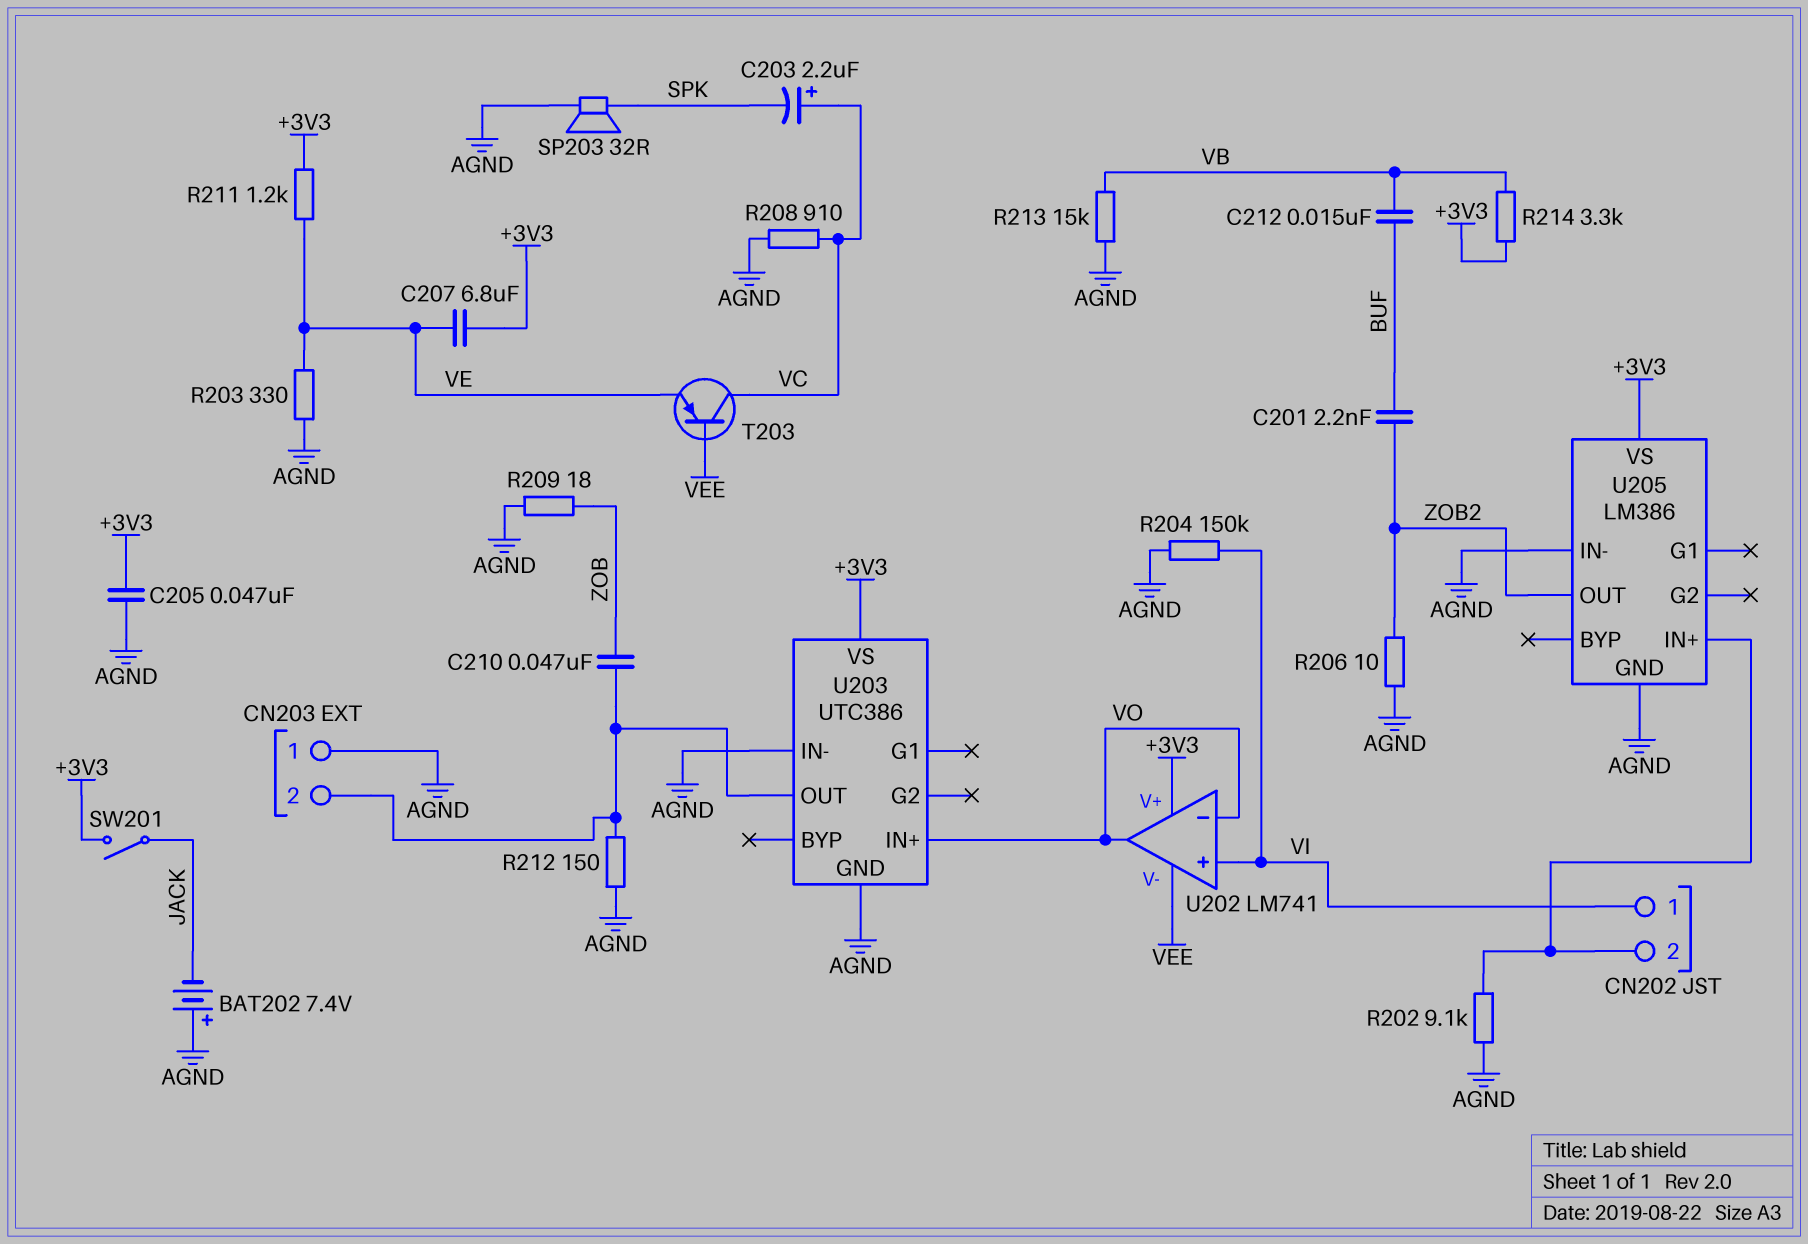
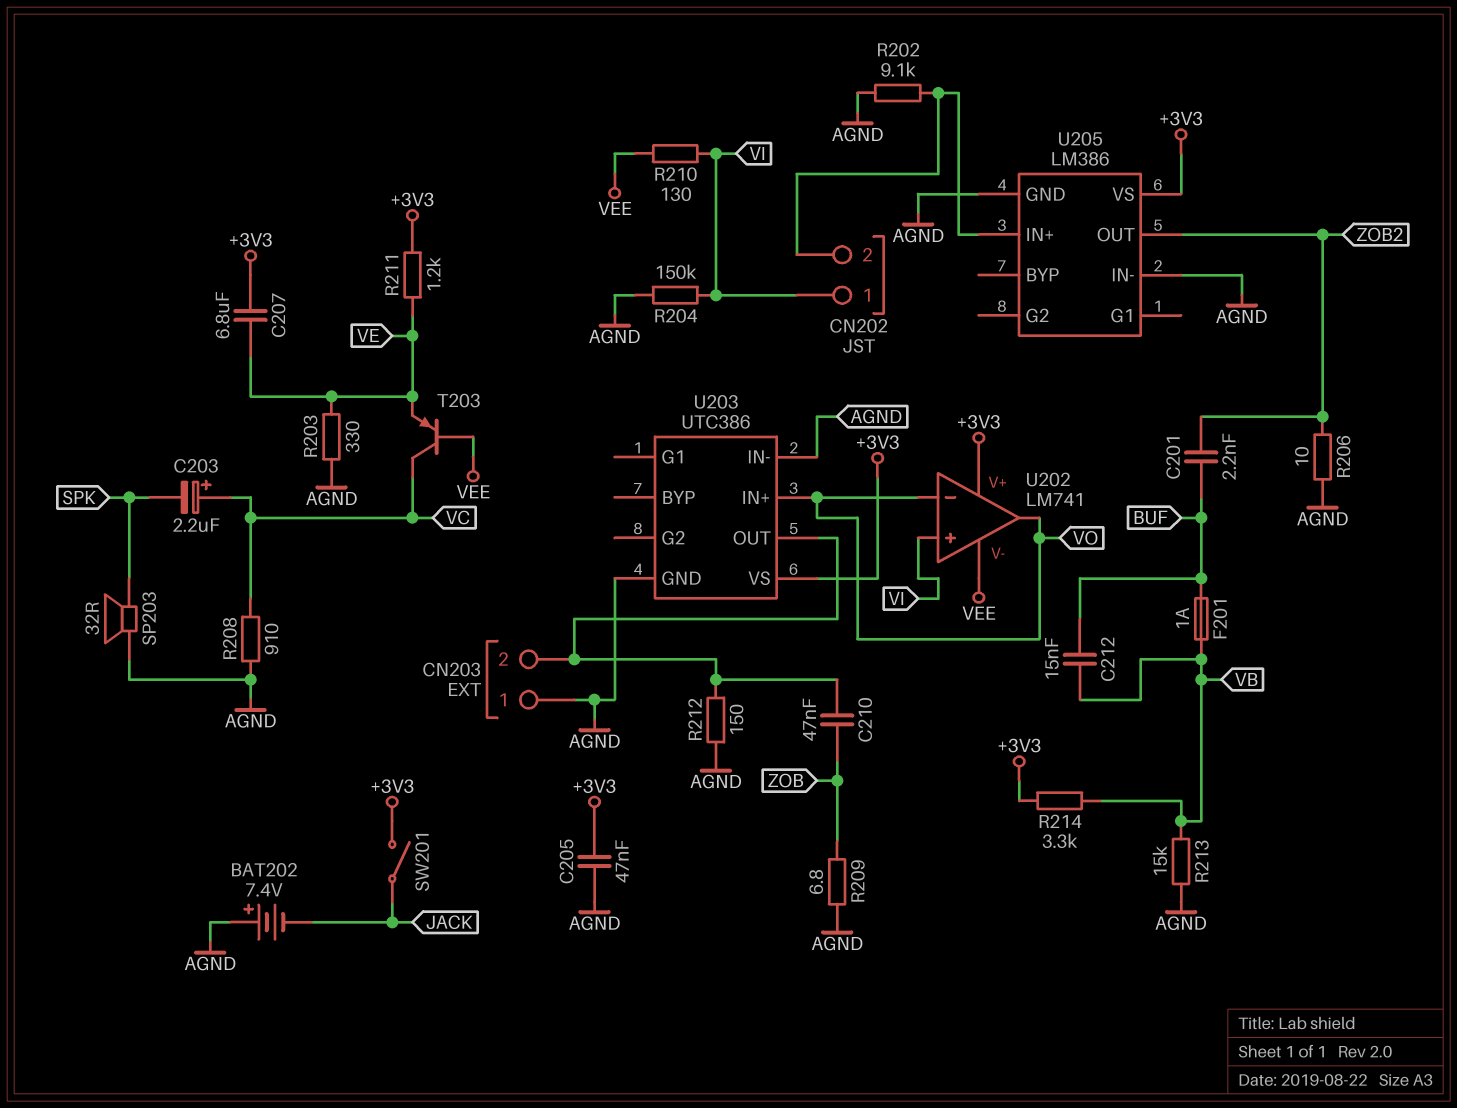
F201: none -> 1A (BUF, VB)
R209: 18 (AGND, ZOB) -> 6.8 (AGND, ZOB)
R210: none -> 130 (VEE, VI)

